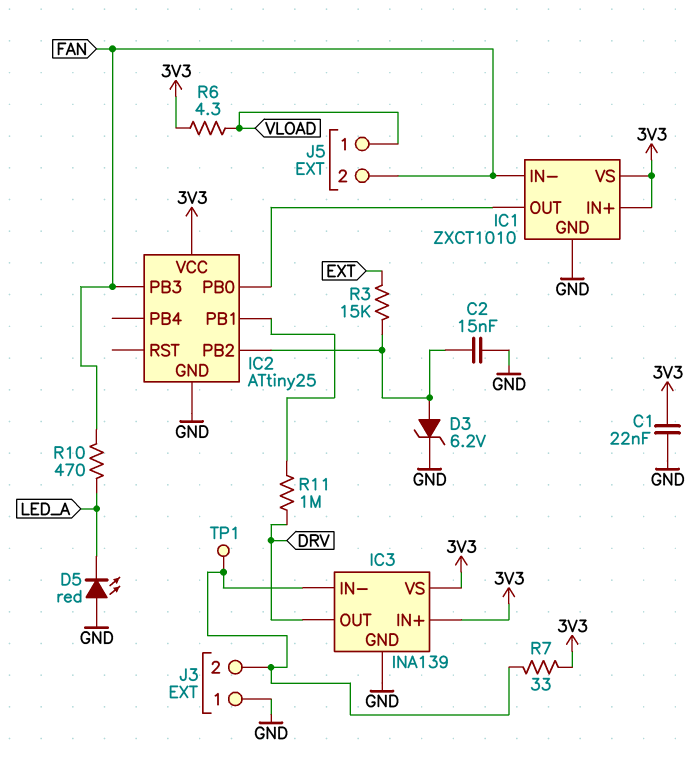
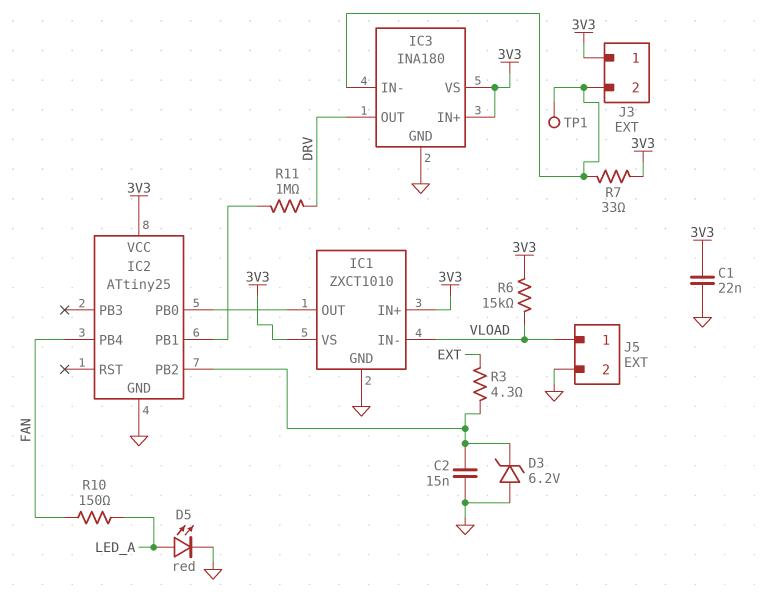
D3: zener 6.2V (A IC2/PB2, K GND) -> zener 6.2V (A GND, K IC2/PB2)
D5: LED red (A GND, K LED_A) -> LED red (A LED_A, K GND)
IC1 pin IN-: FAN -> VLOAD
IC2 pin PB3: FAN -> none
IC2 pin PB4: none -> FAN
IC3: INA139 -> INA180
J3 pin 1: GND -> 3V3
J5 pin 2: FAN -> GND
R3: 15k (EXT, IC2/PB2) -> 4.3 (EXT, IC2/PB2)
R6: 4.3 (3V3, VLOAD) -> 15k (3V3, VLOAD)
R10: 470 (FAN, LED_A) -> 150 (FAN, LED_A)

